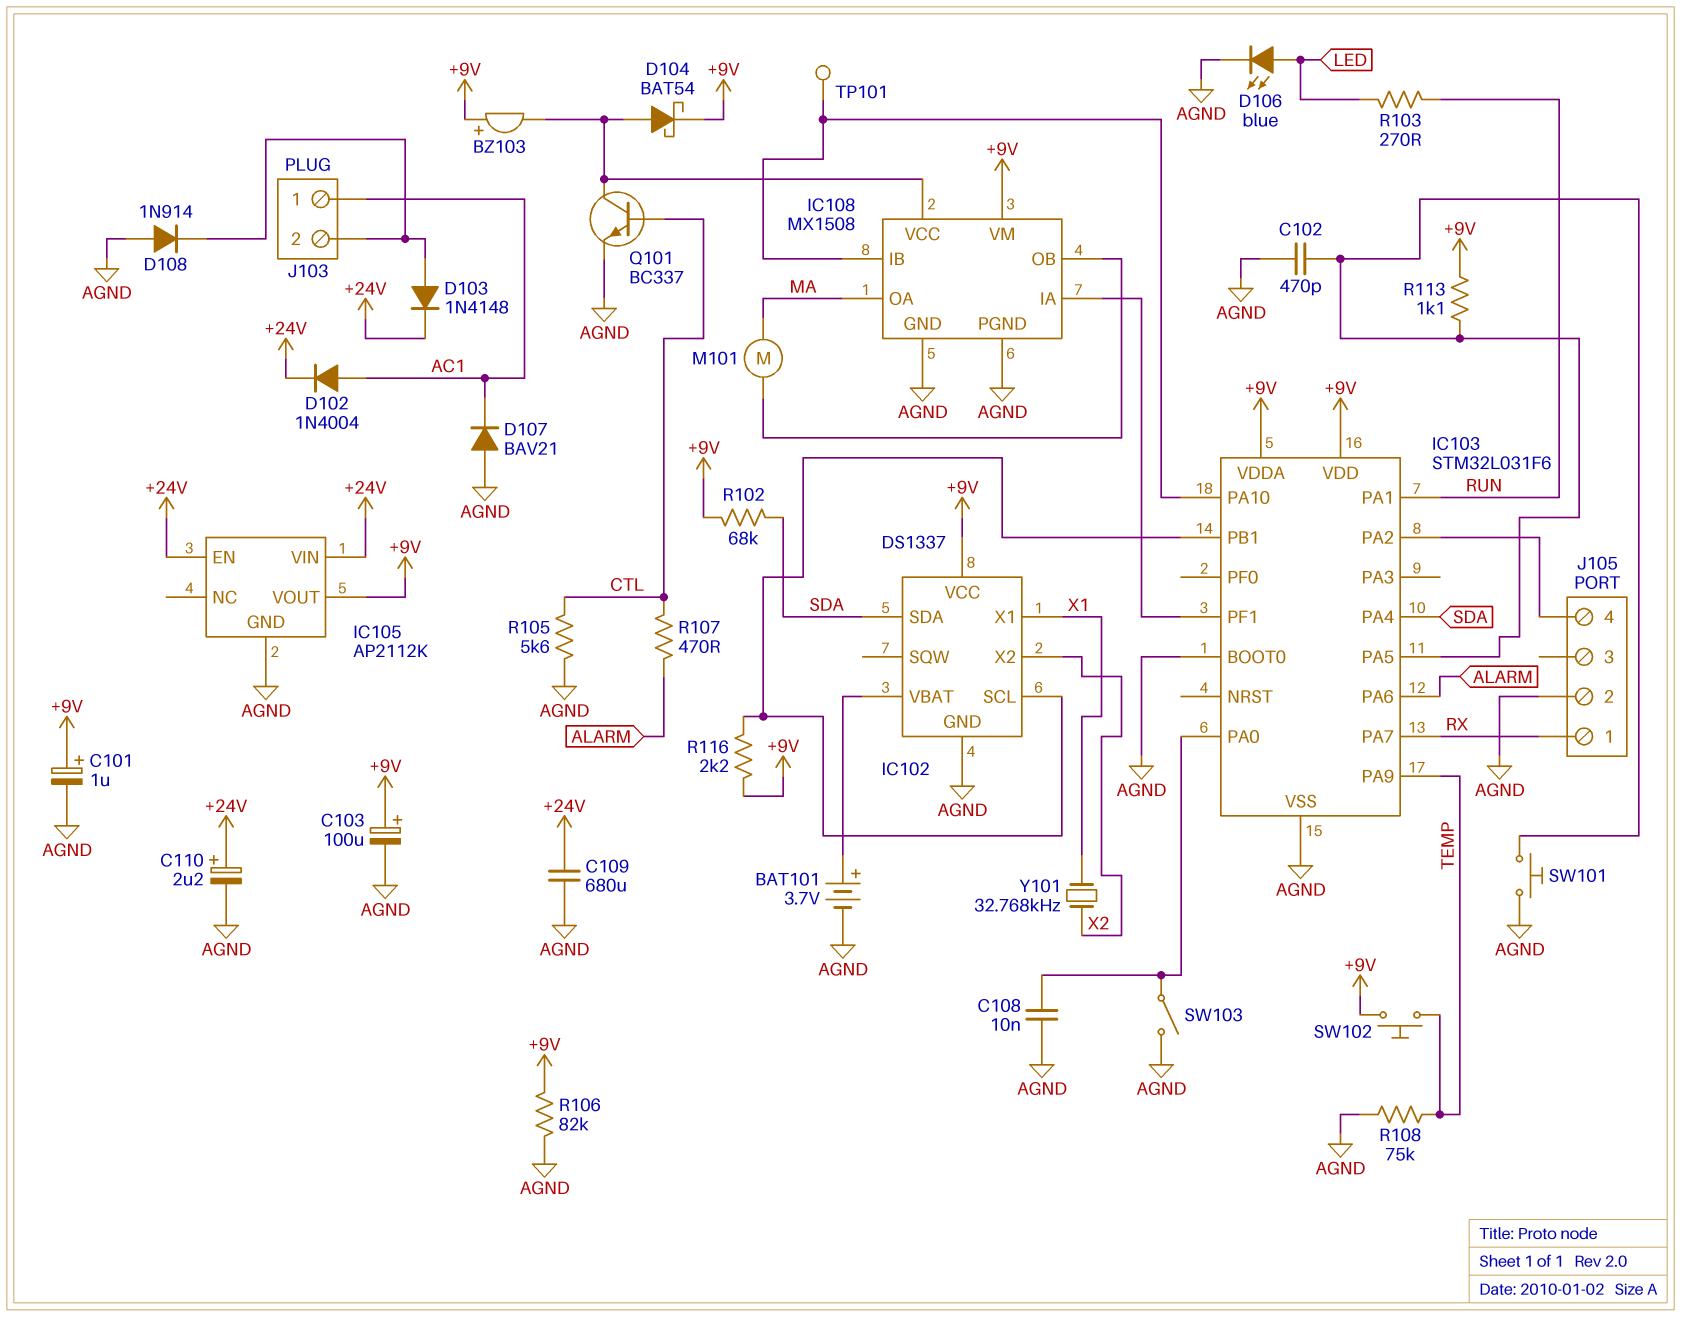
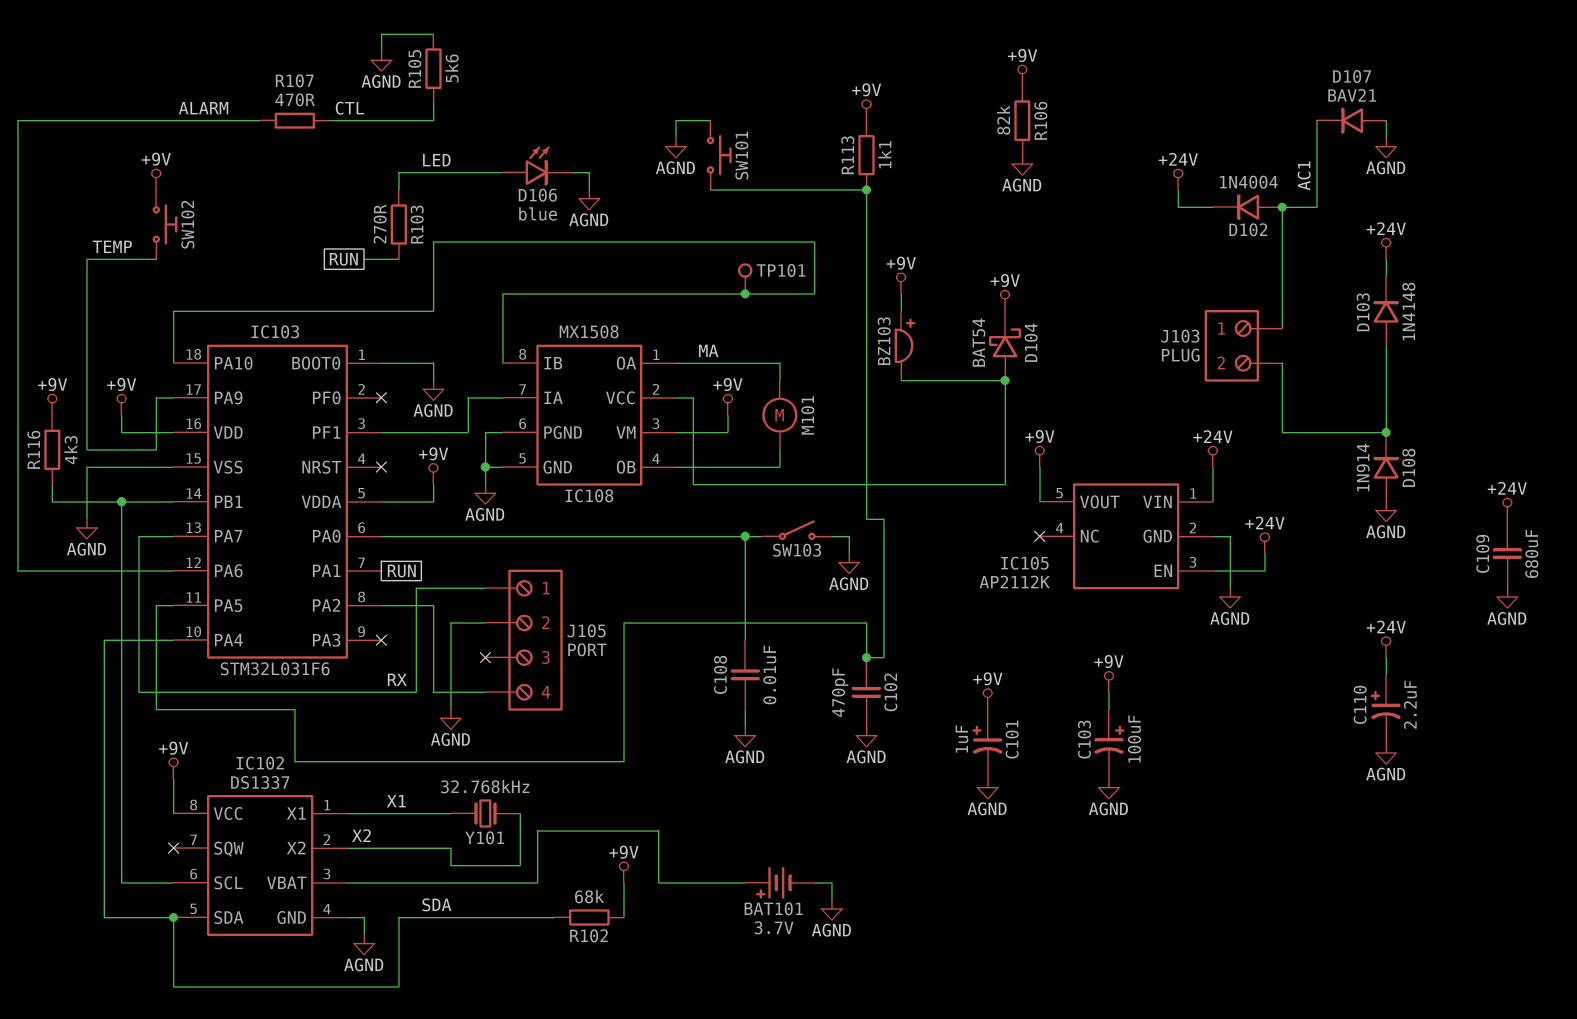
Q101: NPN BC337 (B CTL, C IC108/VCC, E AGND) -> none
R108: 75k (AGND, TEMP) -> none
R116: 2.2k (+9V, IC102/SCL) -> 4.3k (+9V, IC102/SCL)

